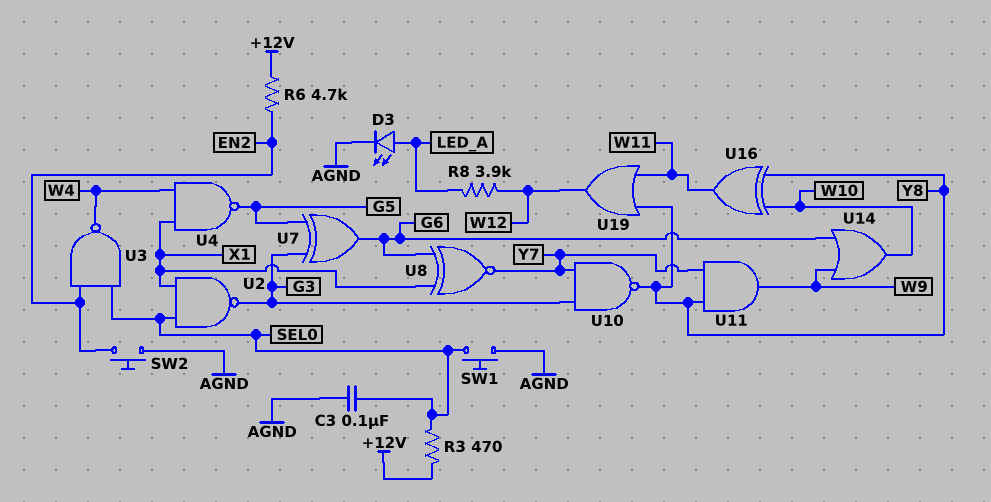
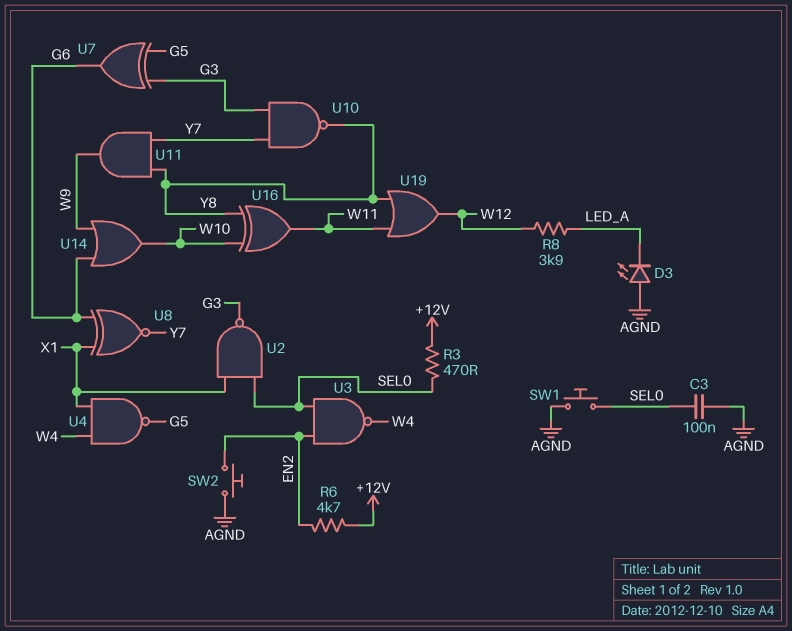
D3: LED (A LED_A, K AGND) -> LED (A AGND, K LED_A)

